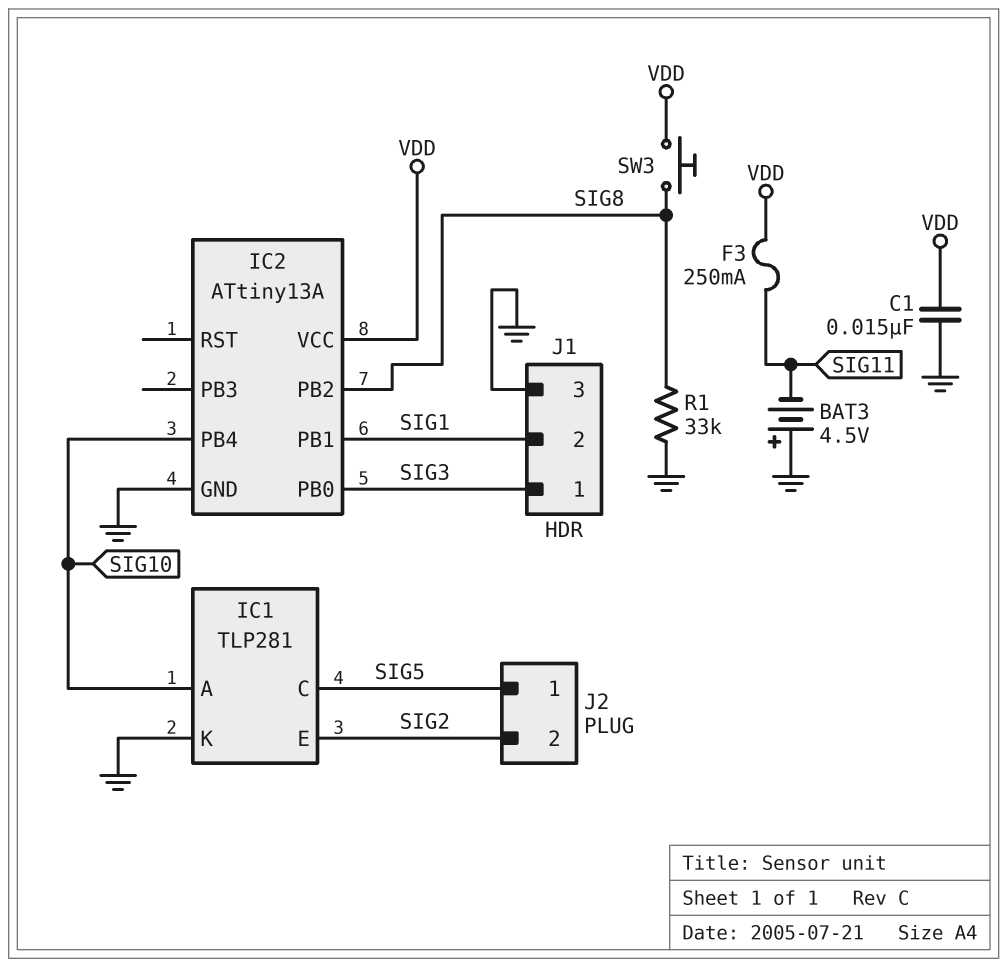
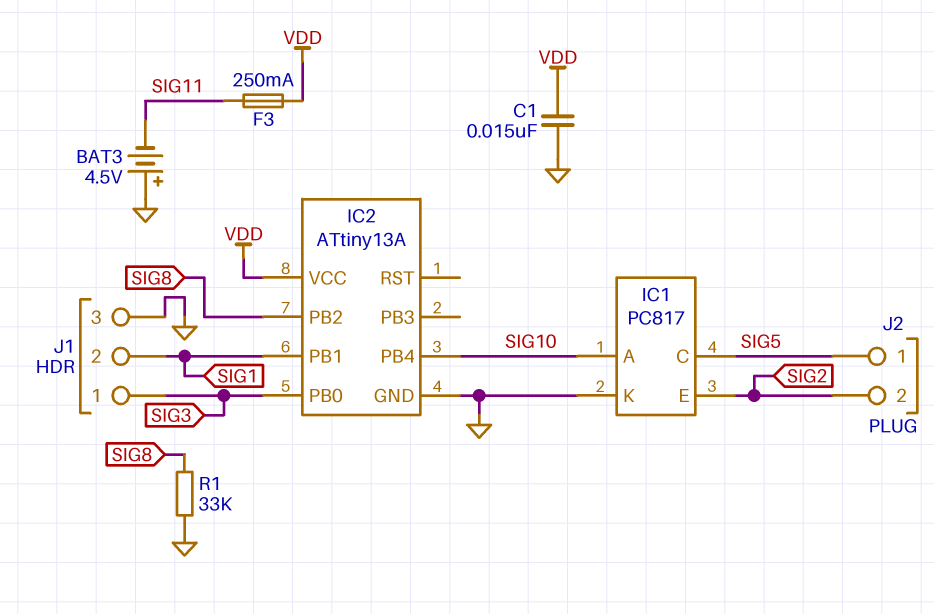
IC1: TLP281 -> PC817
SW3: button (SIG8, VDD) -> none

